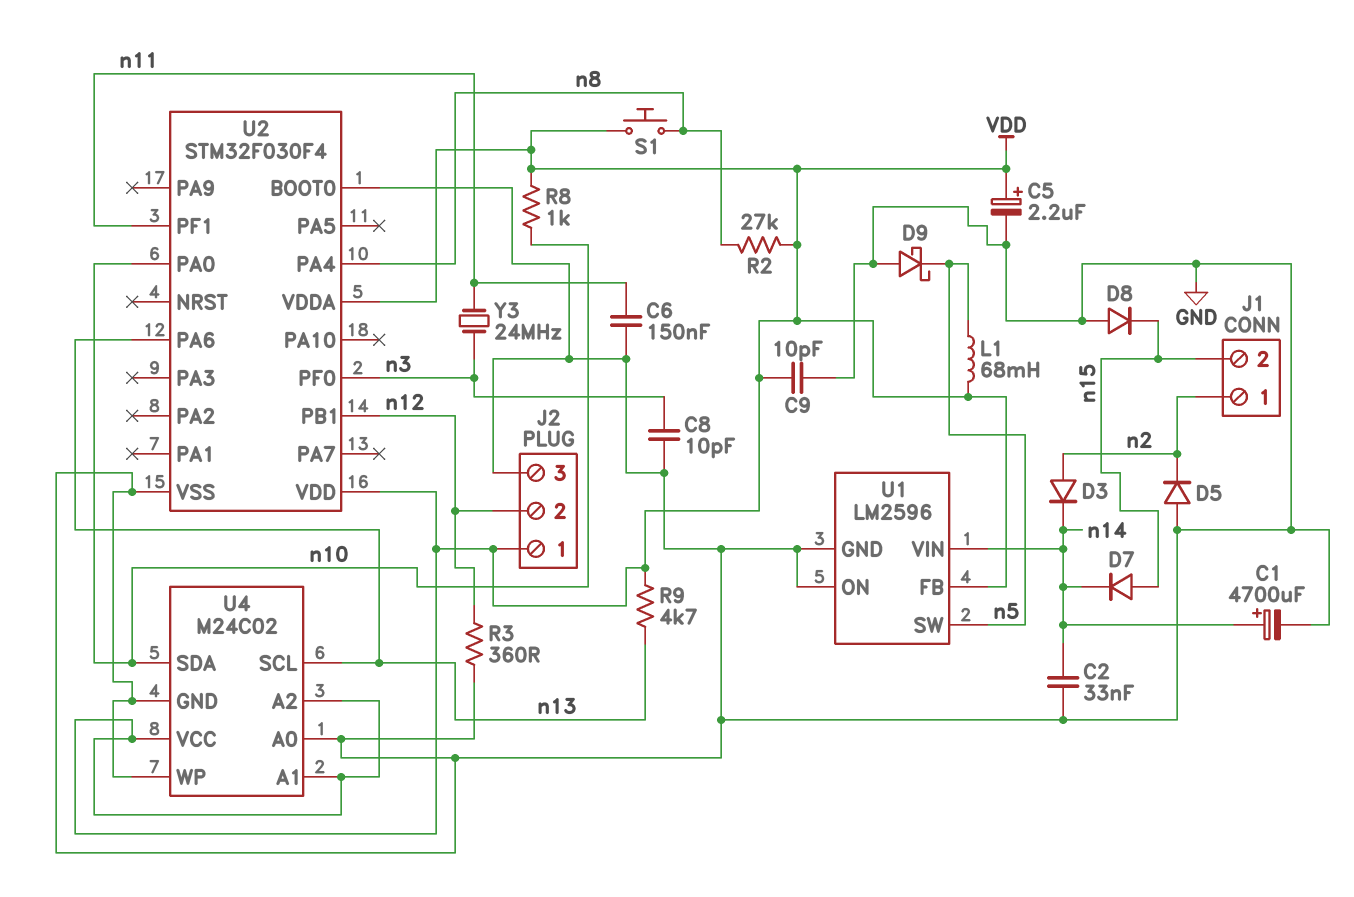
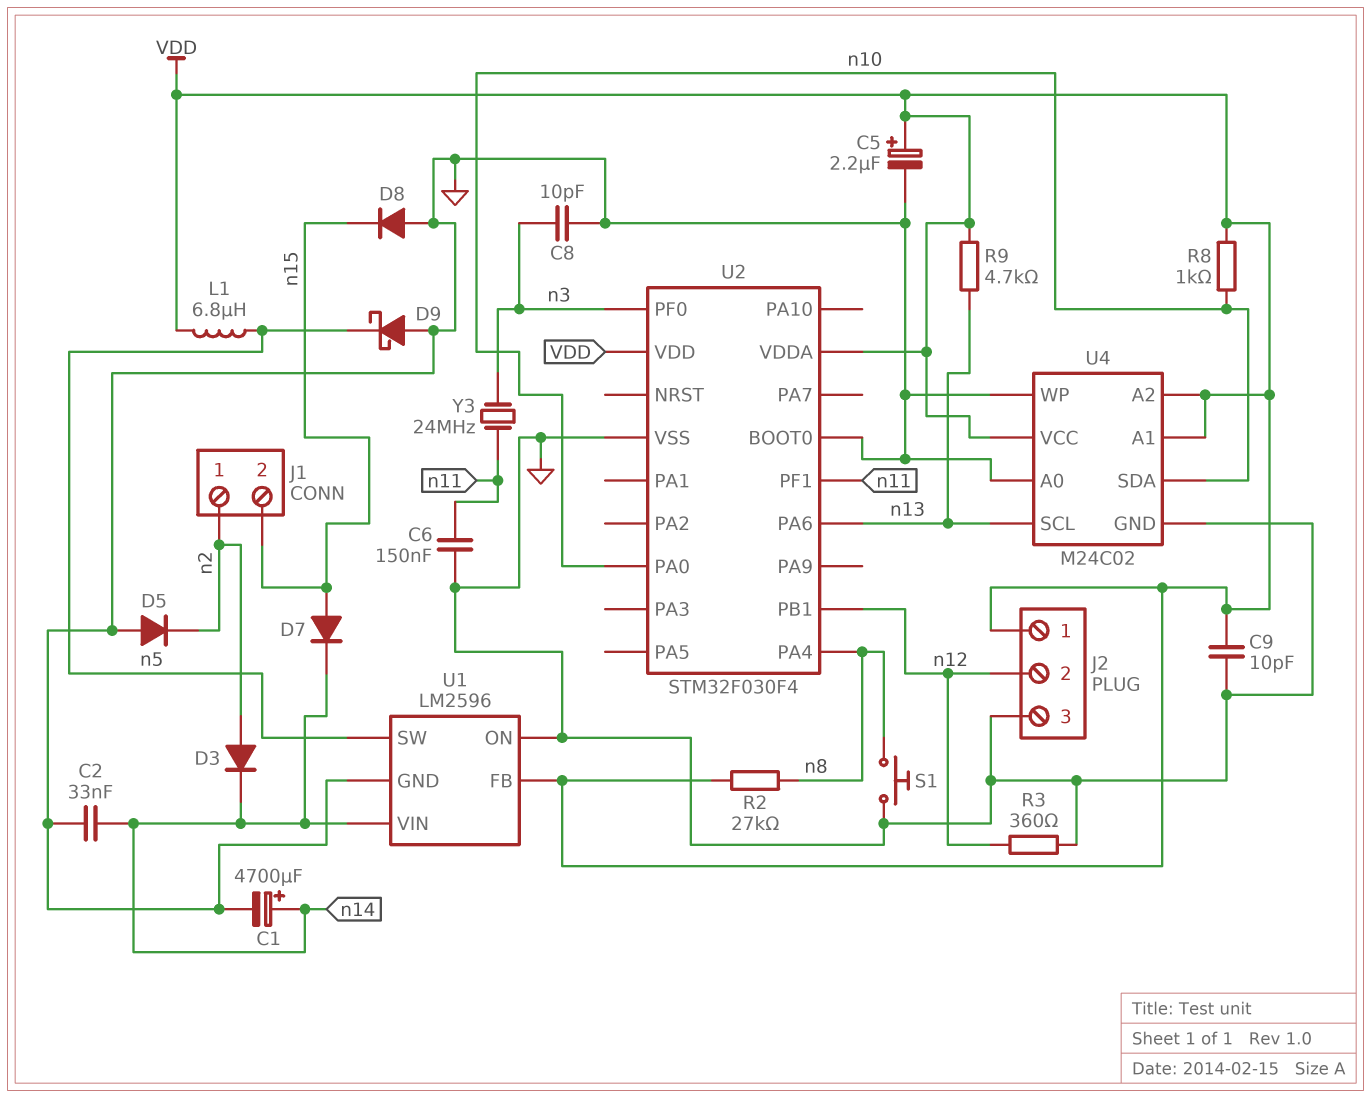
L1: 68mH (VDD, n5) -> 6.8uH (VDD, n5)
S1: button (VDD, n8) -> button (GND, n8)

